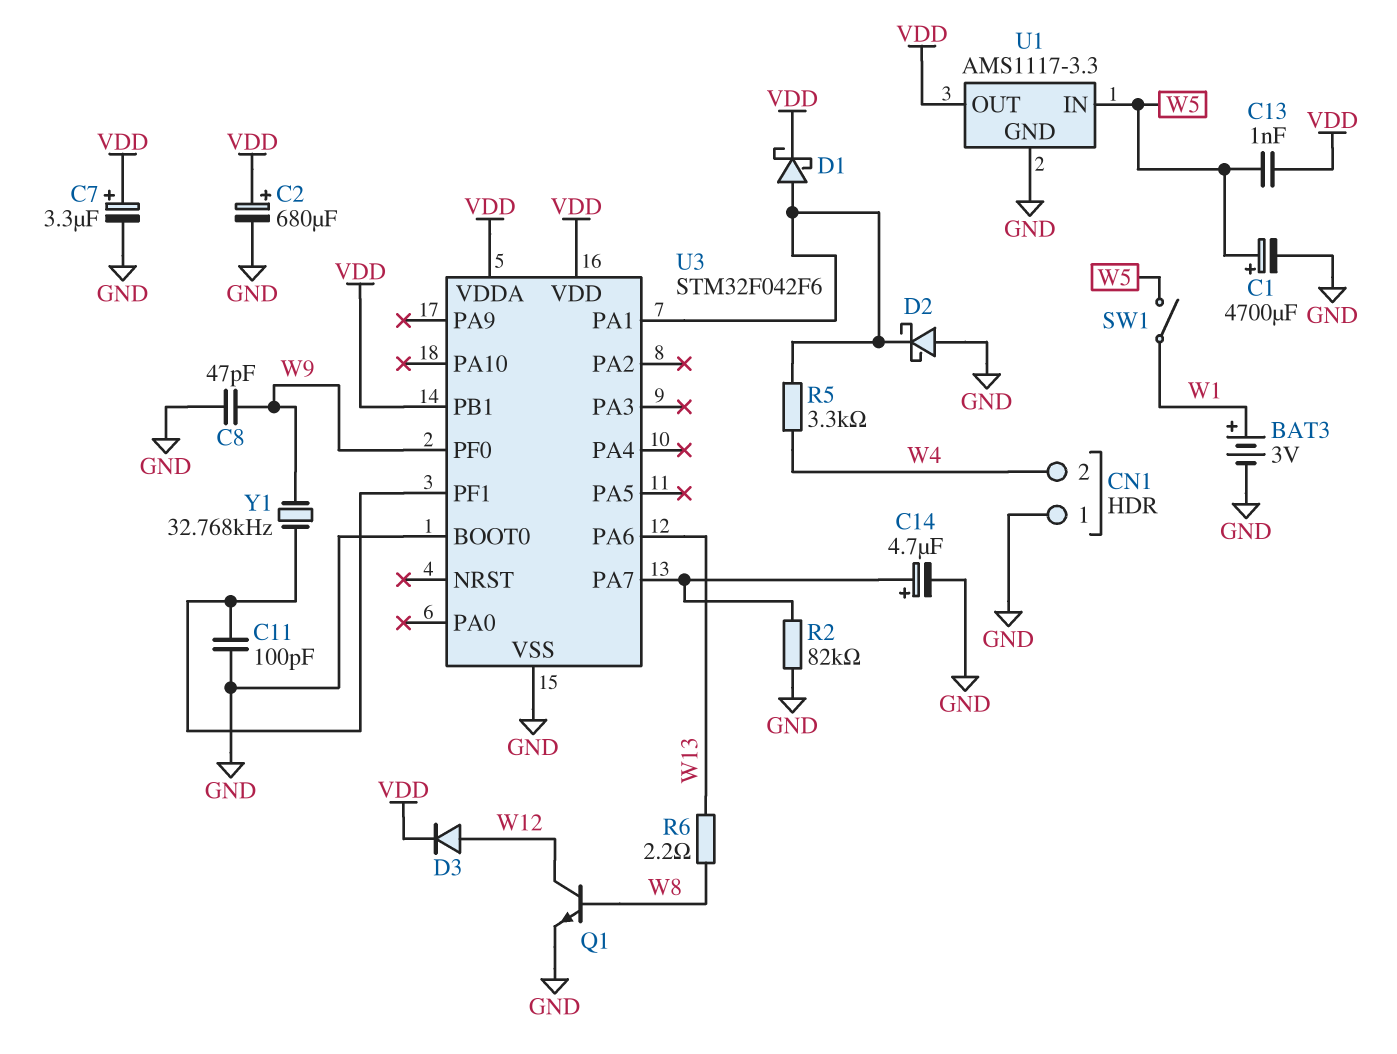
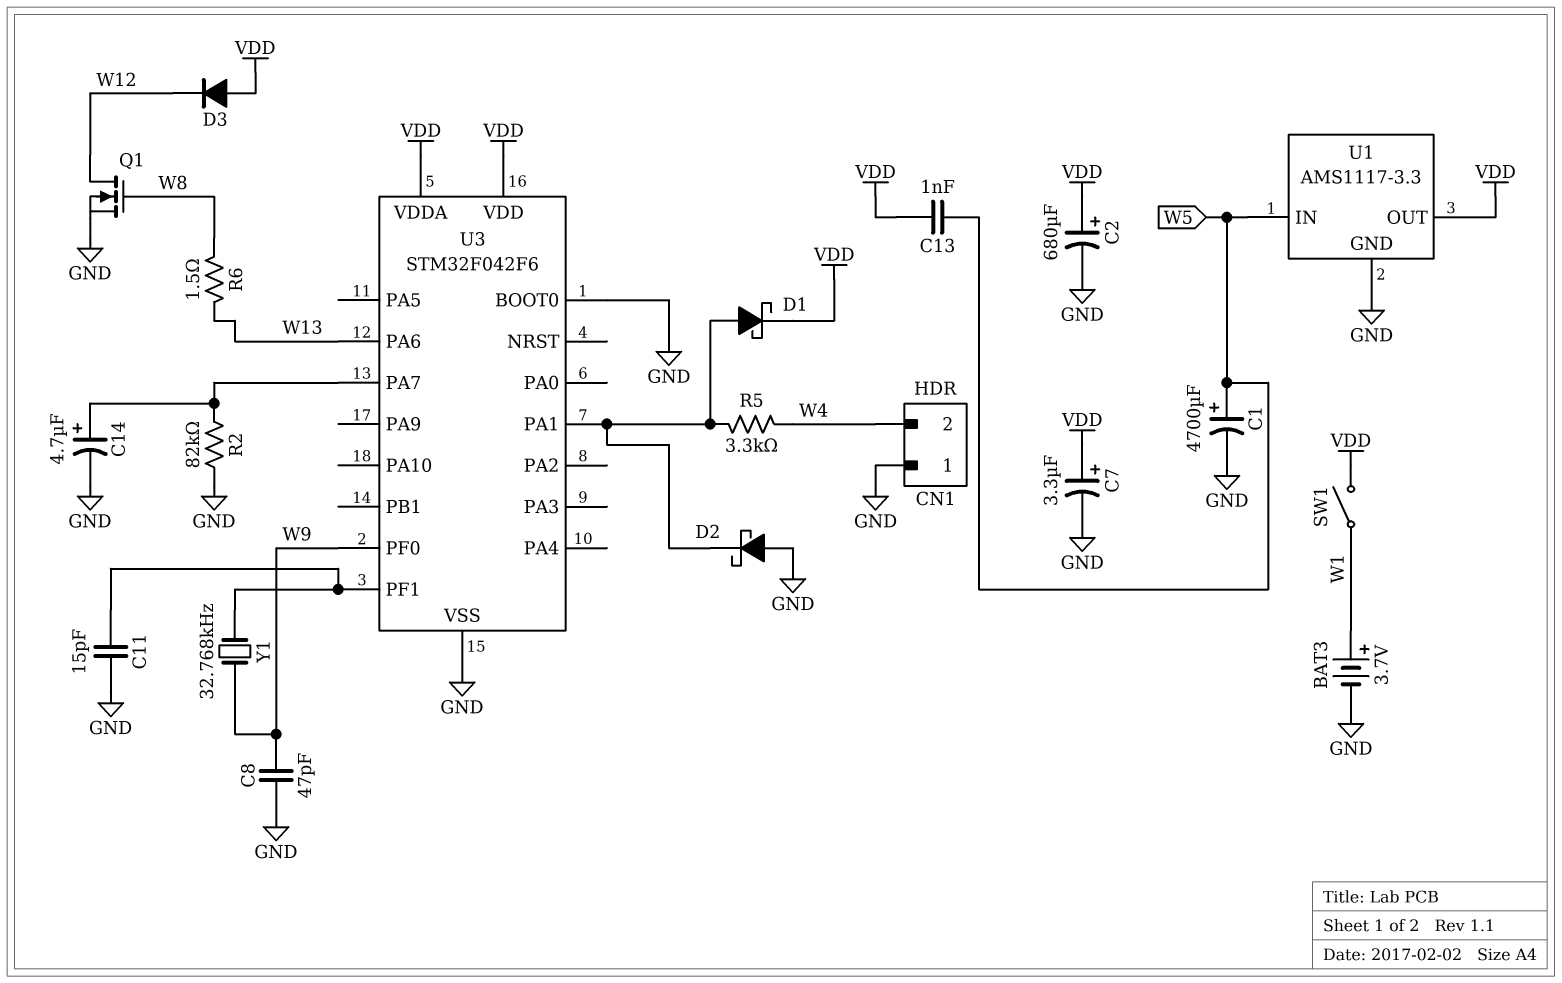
BAT3: 3V (plus W1, minus GND) -> 3.7V (plus W1, minus GND)
C11: 100pF (GND, U3/PF1) -> 15pF (GND, U3/PF1)
D3: diode (A W12, K VDD) -> diode (A VDD, K W12)
Q1: NPN (B W8, C W12, E GND) -> NMOS (G W8, D W12, S GND)
R6: 2.2 (W8, W13) -> 1.5 (W8, W13)
SW1: switch (W1, W5) -> switch (VDD, W1)
U3 pin PB1: VDD -> none

